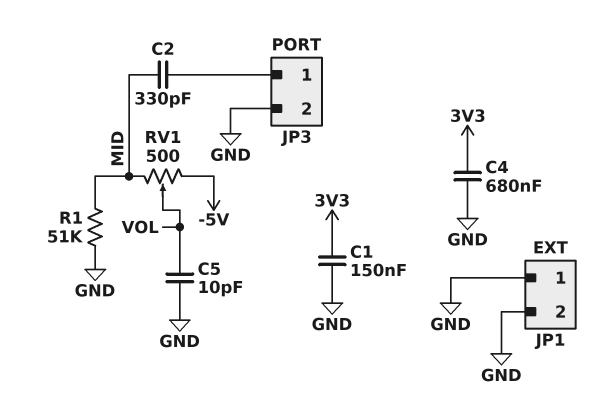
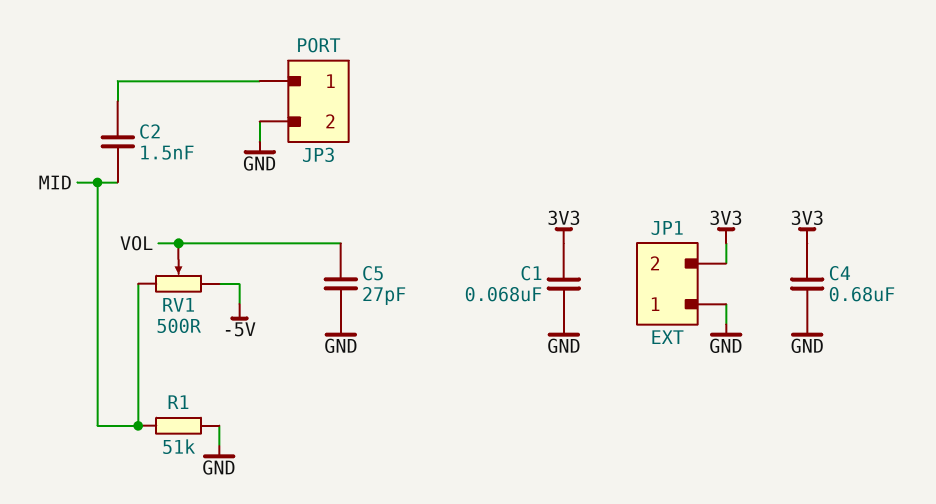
C1: 150nF (3V3, GND) -> 68nF (3V3, GND)
C2: 330pF (JP3/1, MID) -> 1.5nF (JP3/1, MID)
C5: 10pF (GND, VOL) -> 27pF (GND, VOL)
JP1 pin 2: GND -> 3V3

